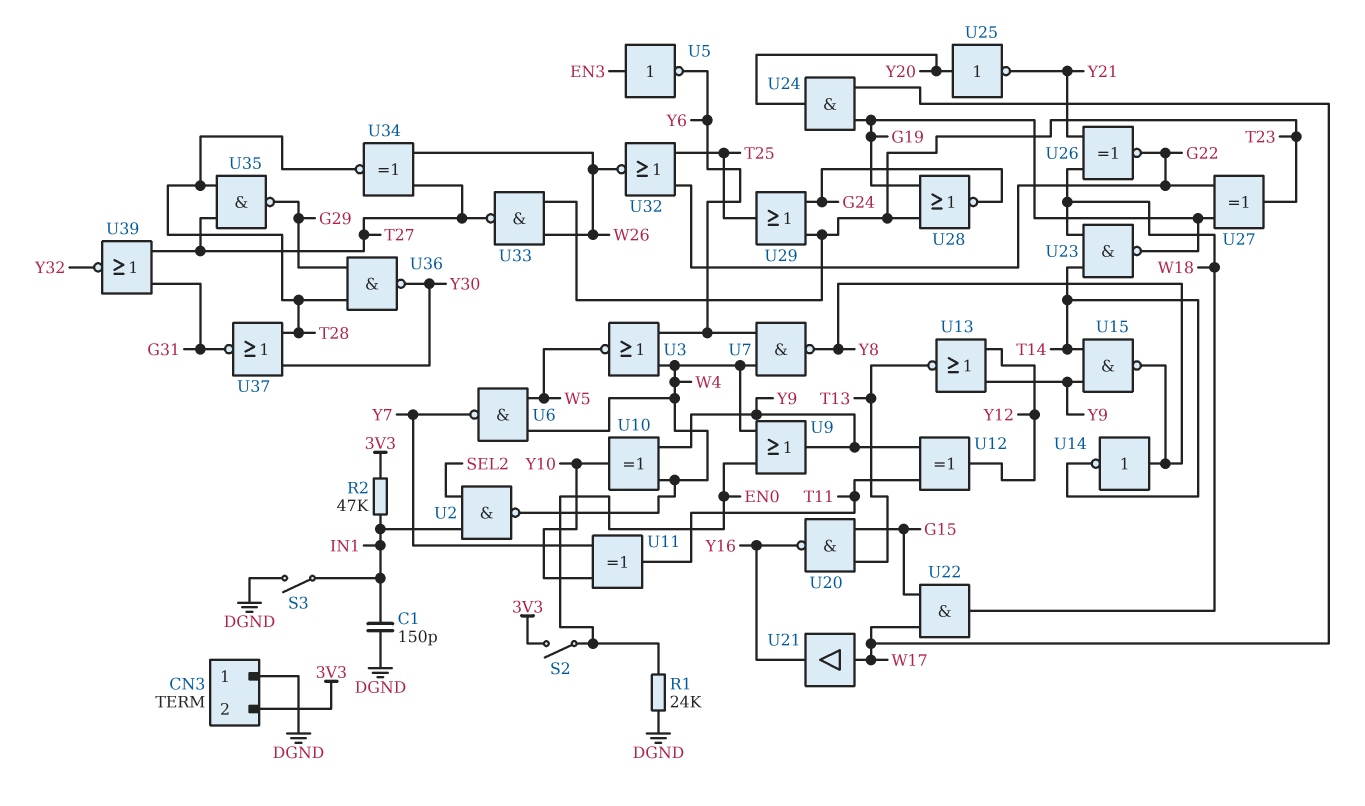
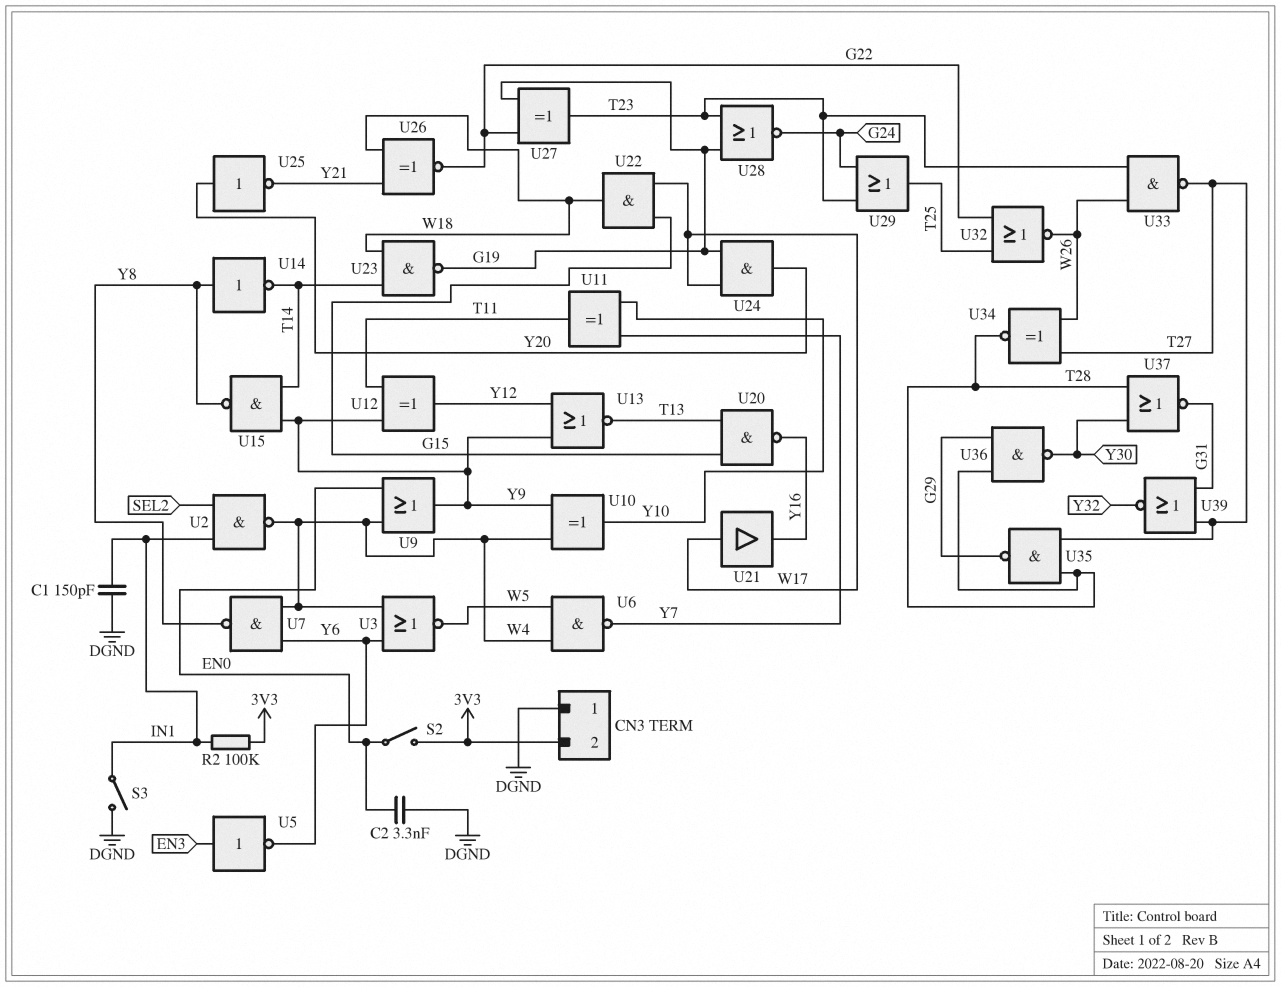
C2: none -> 3.3nF (DGND, EN0)
R1: 24k (DGND, EN0) -> none
R2: 47k (3V3, IN1) -> 100k (3V3, IN1)

